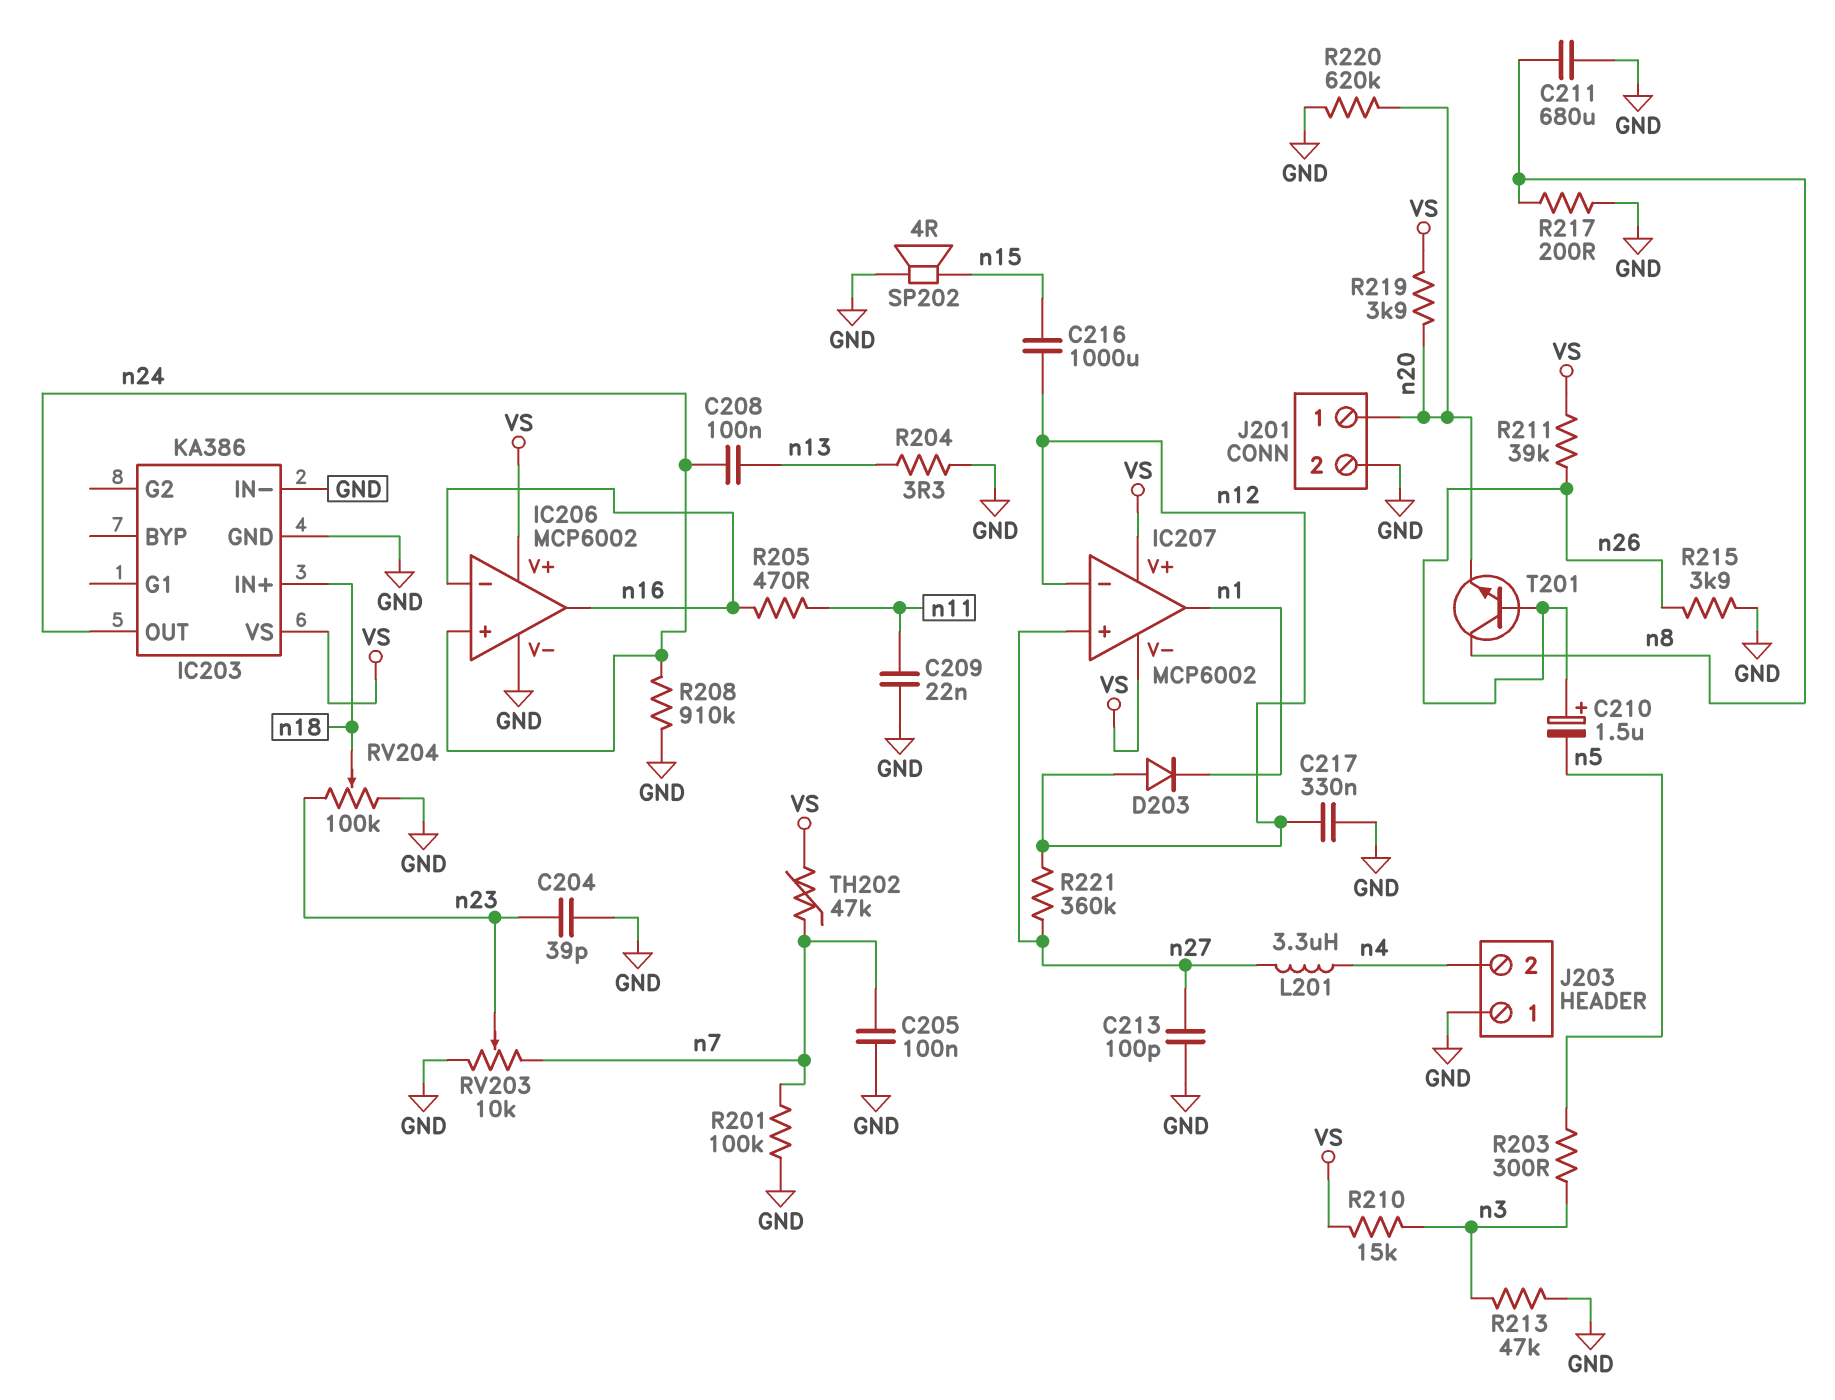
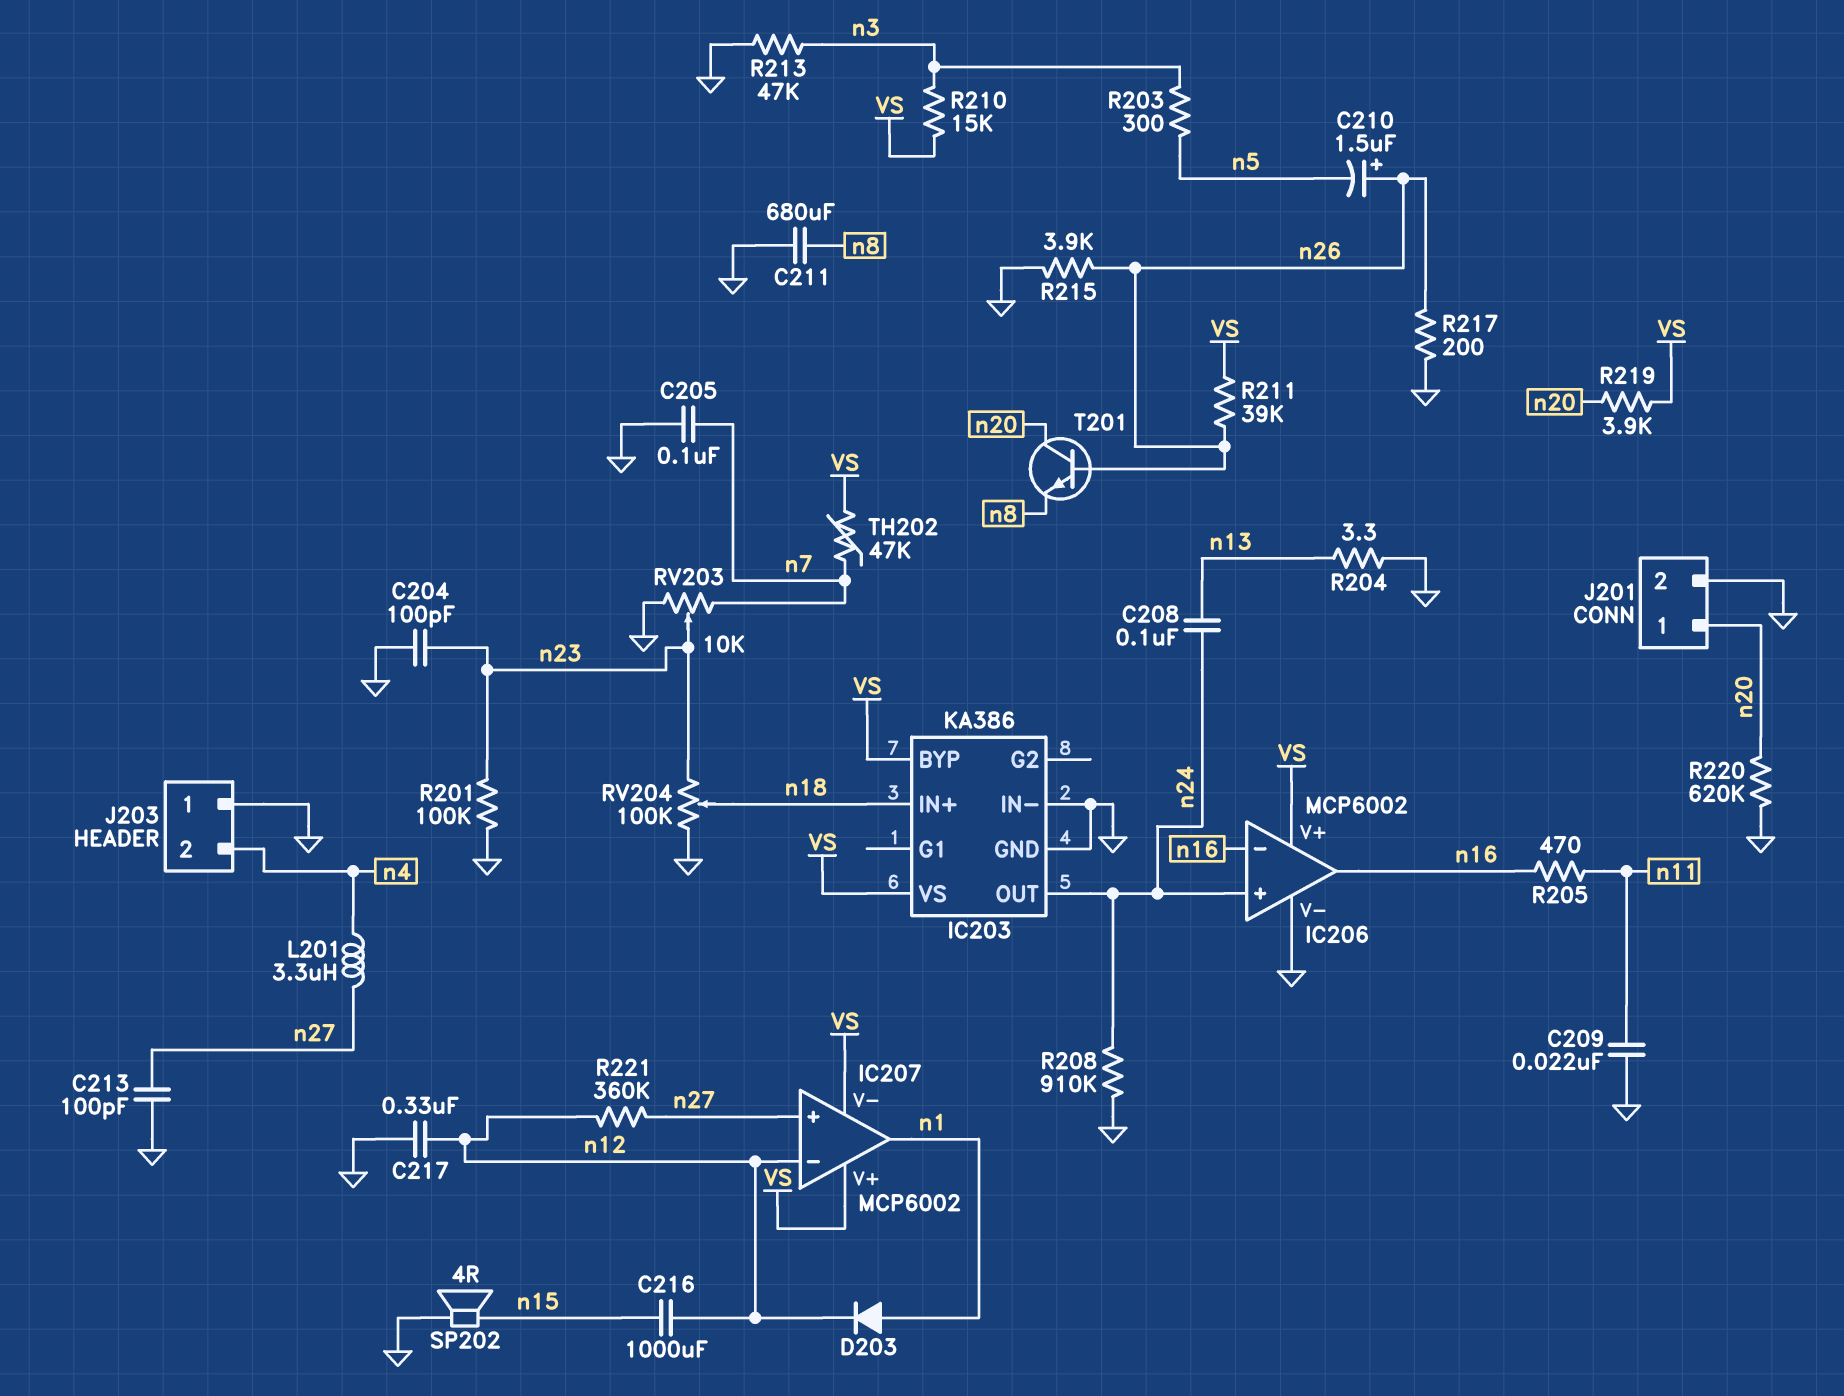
C204: 39pF (GND, n23) -> 100pF (GND, n23)
D203: diode (A n12, K n1) -> diode (A n1, K n12)
IC203 pin BYP: none -> VS
R201: 100k (GND, n7) -> 100k (GND, n23)
R217: 200 (GND, n8) -> 200 (GND, n26)
T201: NPN (B n26, C n8, E n20) -> NPN (B n26, C n20, E n8)

